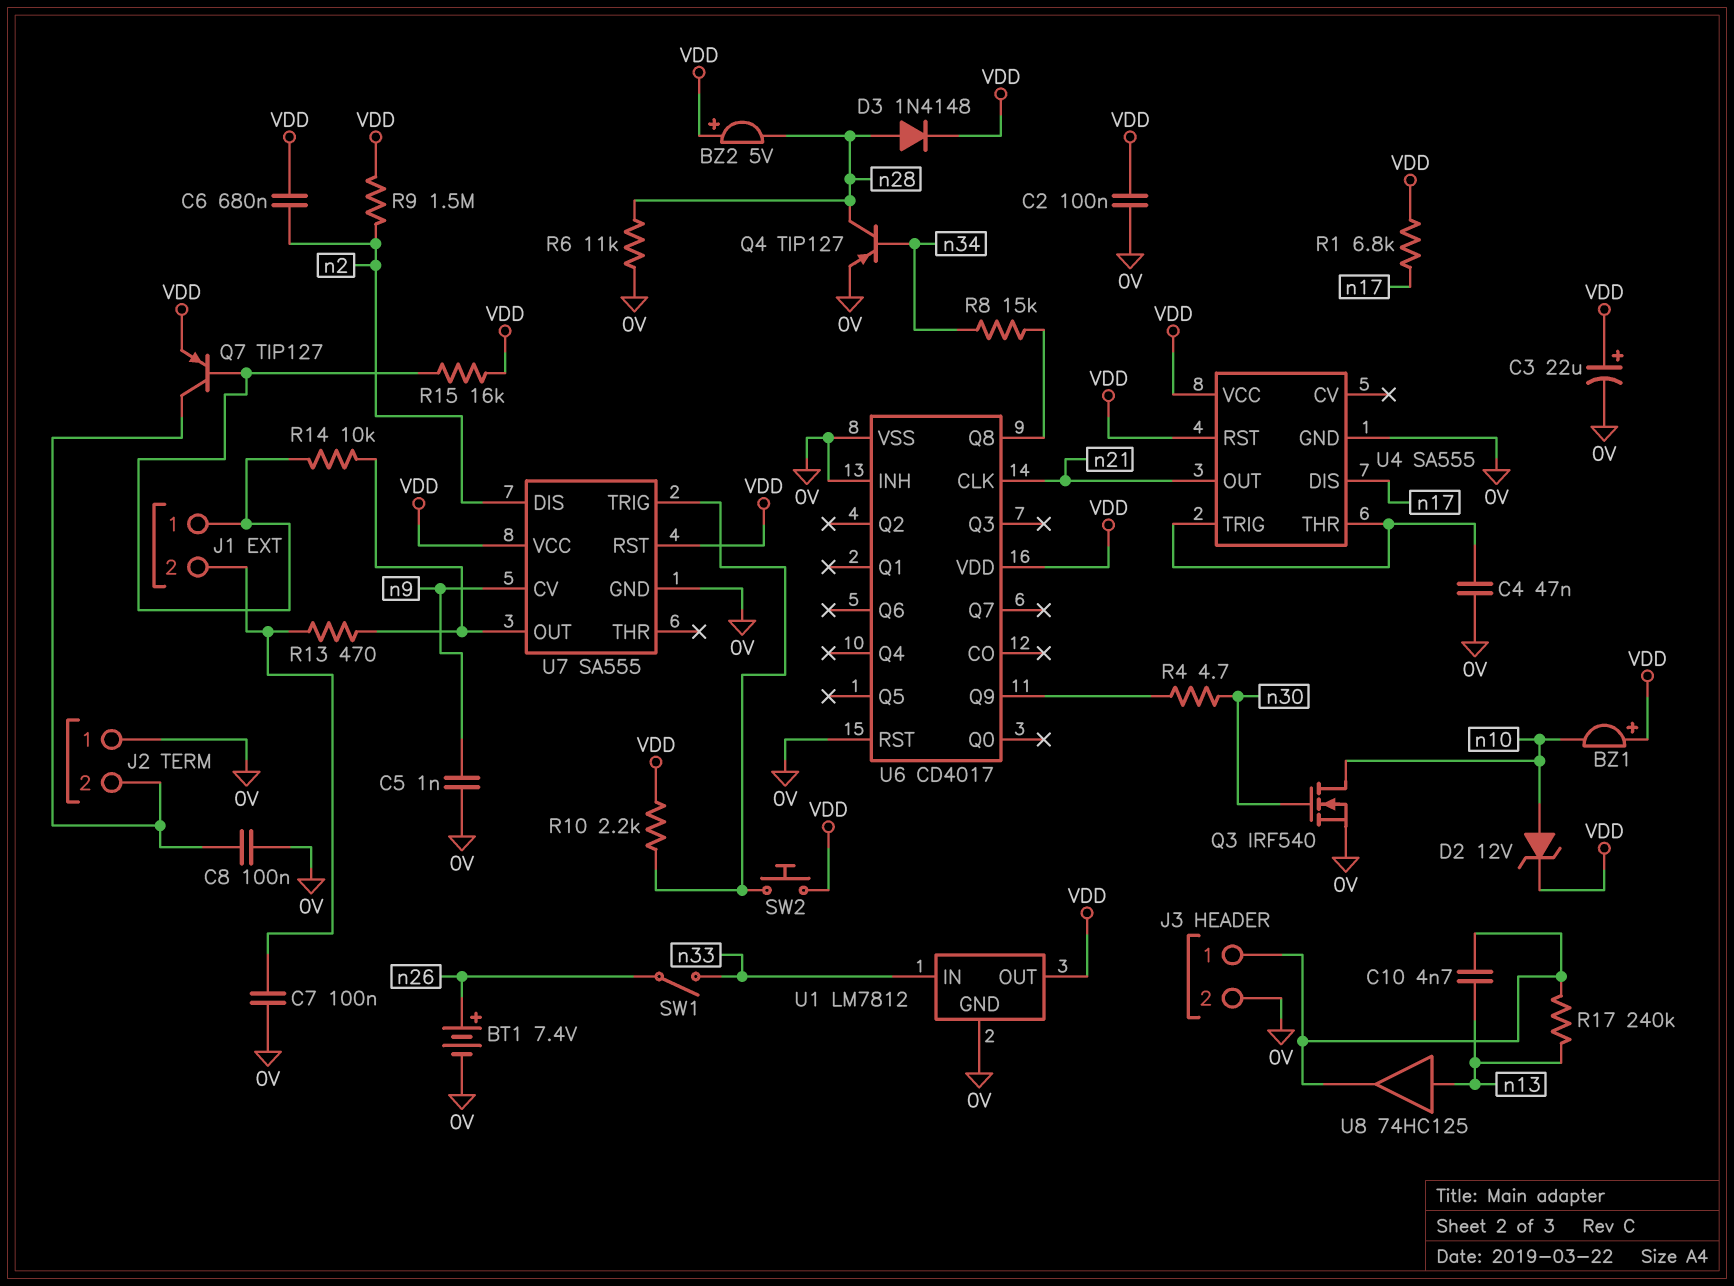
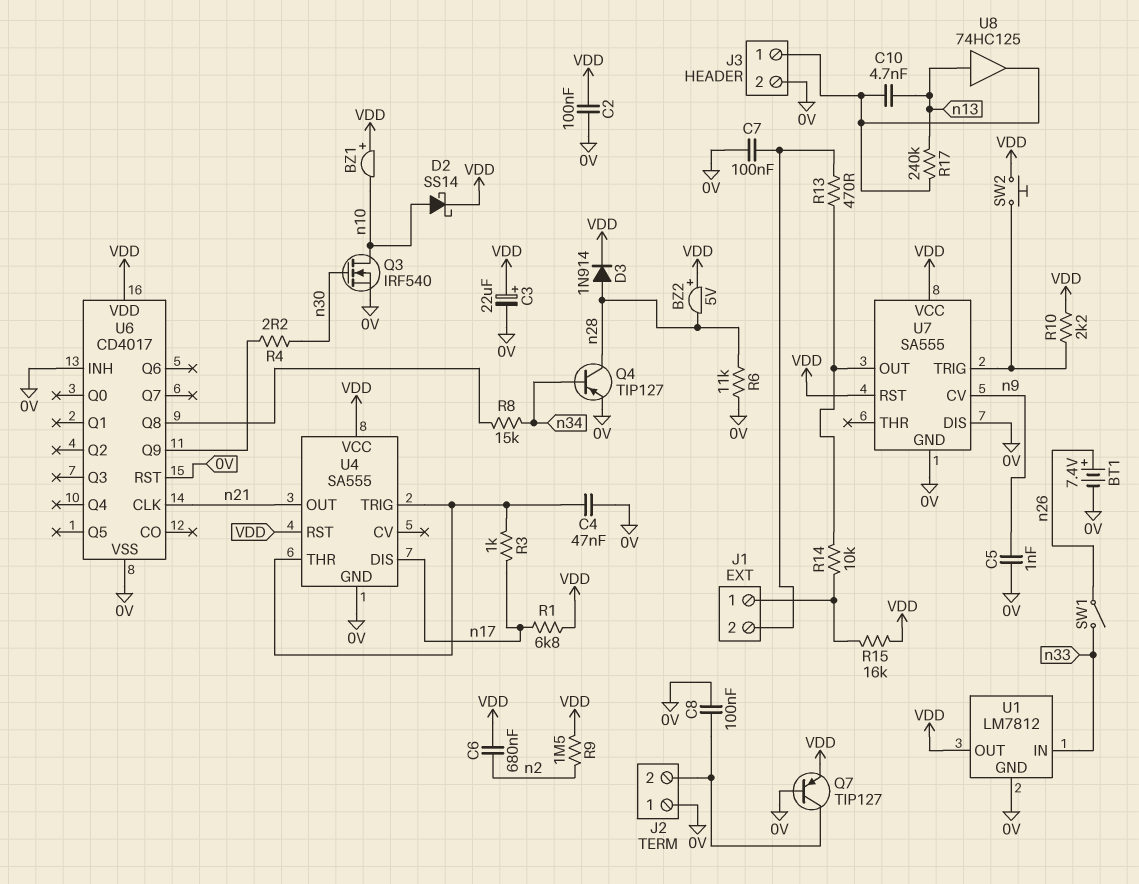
D2: zener 12V (A n10, K VDD) -> schottky SS14 (A n10, K VDD)
D3: diode 1N4148 (A n28, K VDD) -> diode 1N914 (A n28, K VDD)
Q7: PNP TIP127 (B J1/1, C J2/2, E VDD) -> PNP TIP127 (B 0V, C J2/2, E VDD)
R3: none -> 1k (U4/THR, n17)
R4: 4.7 (U6/Q9, n30) -> 2.2 (U6/Q9, n30)
U7 pin DIS: n2 -> 0V

